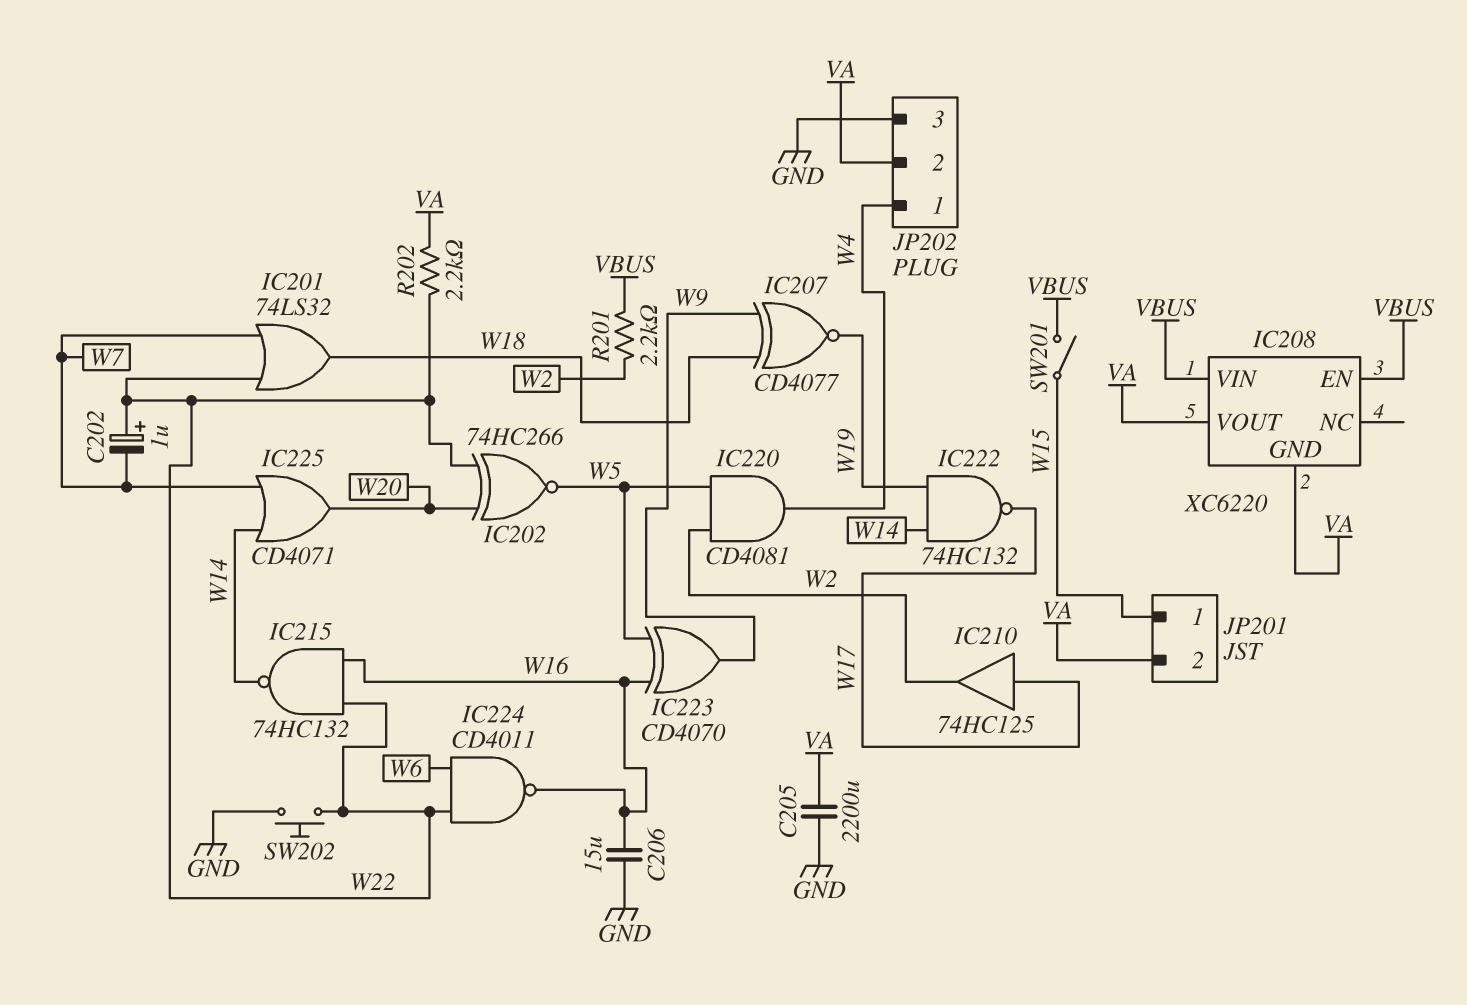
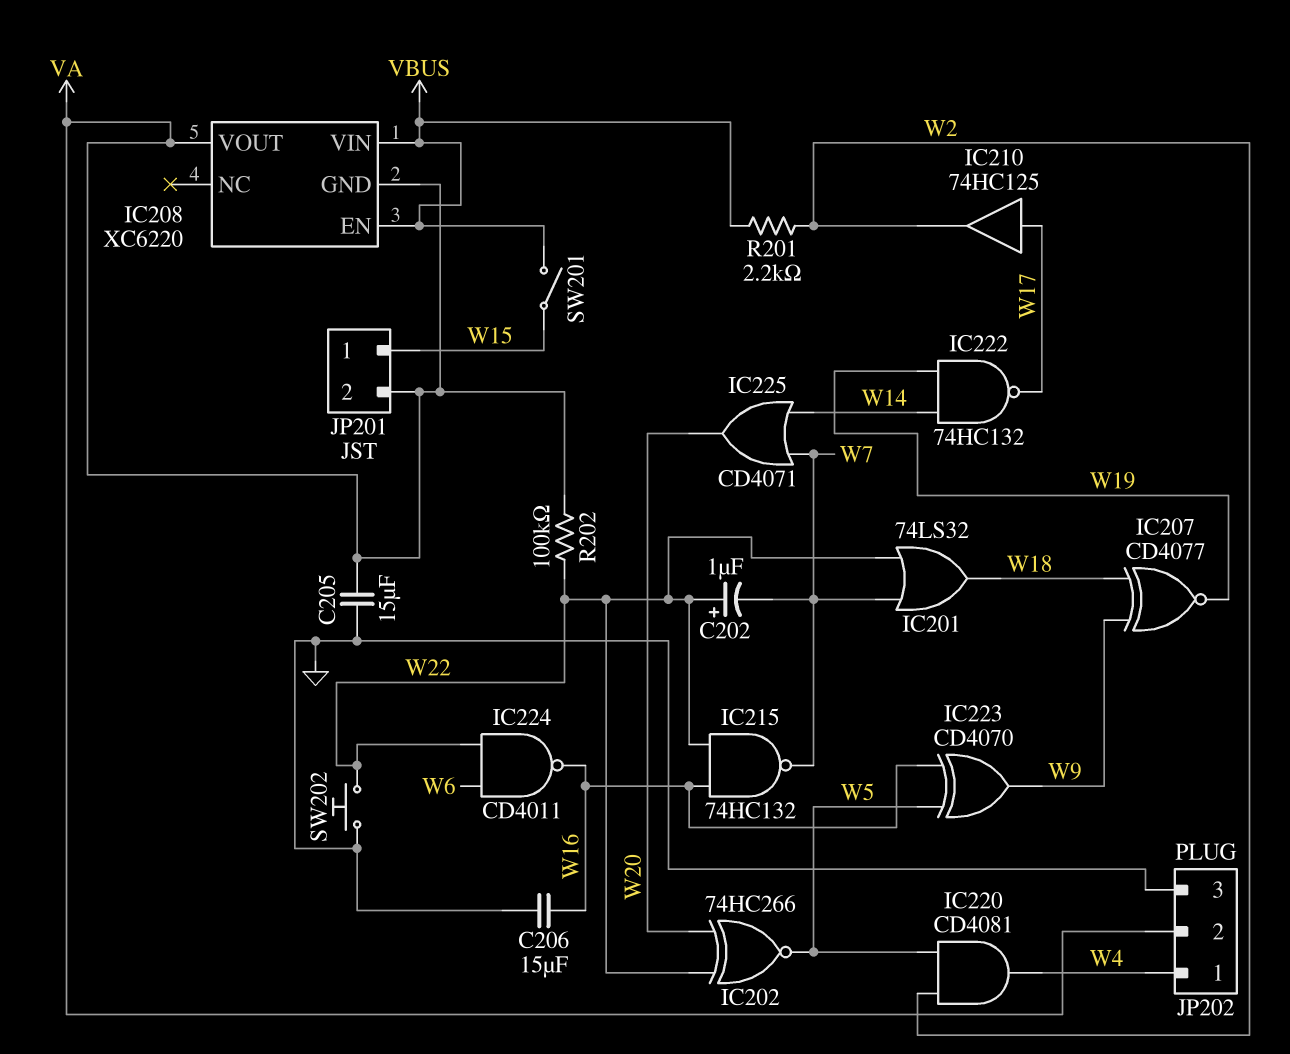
C205: 2200uF (GND, VA) -> 15uF (GND, VA)
IC215: NAND 74HC132 (in W16, in W22, out W14) -> NAND 74HC132 (in W16, in W22, out W7)
R202: 2.2k (VA, W22) -> 100k (VA, W22)

